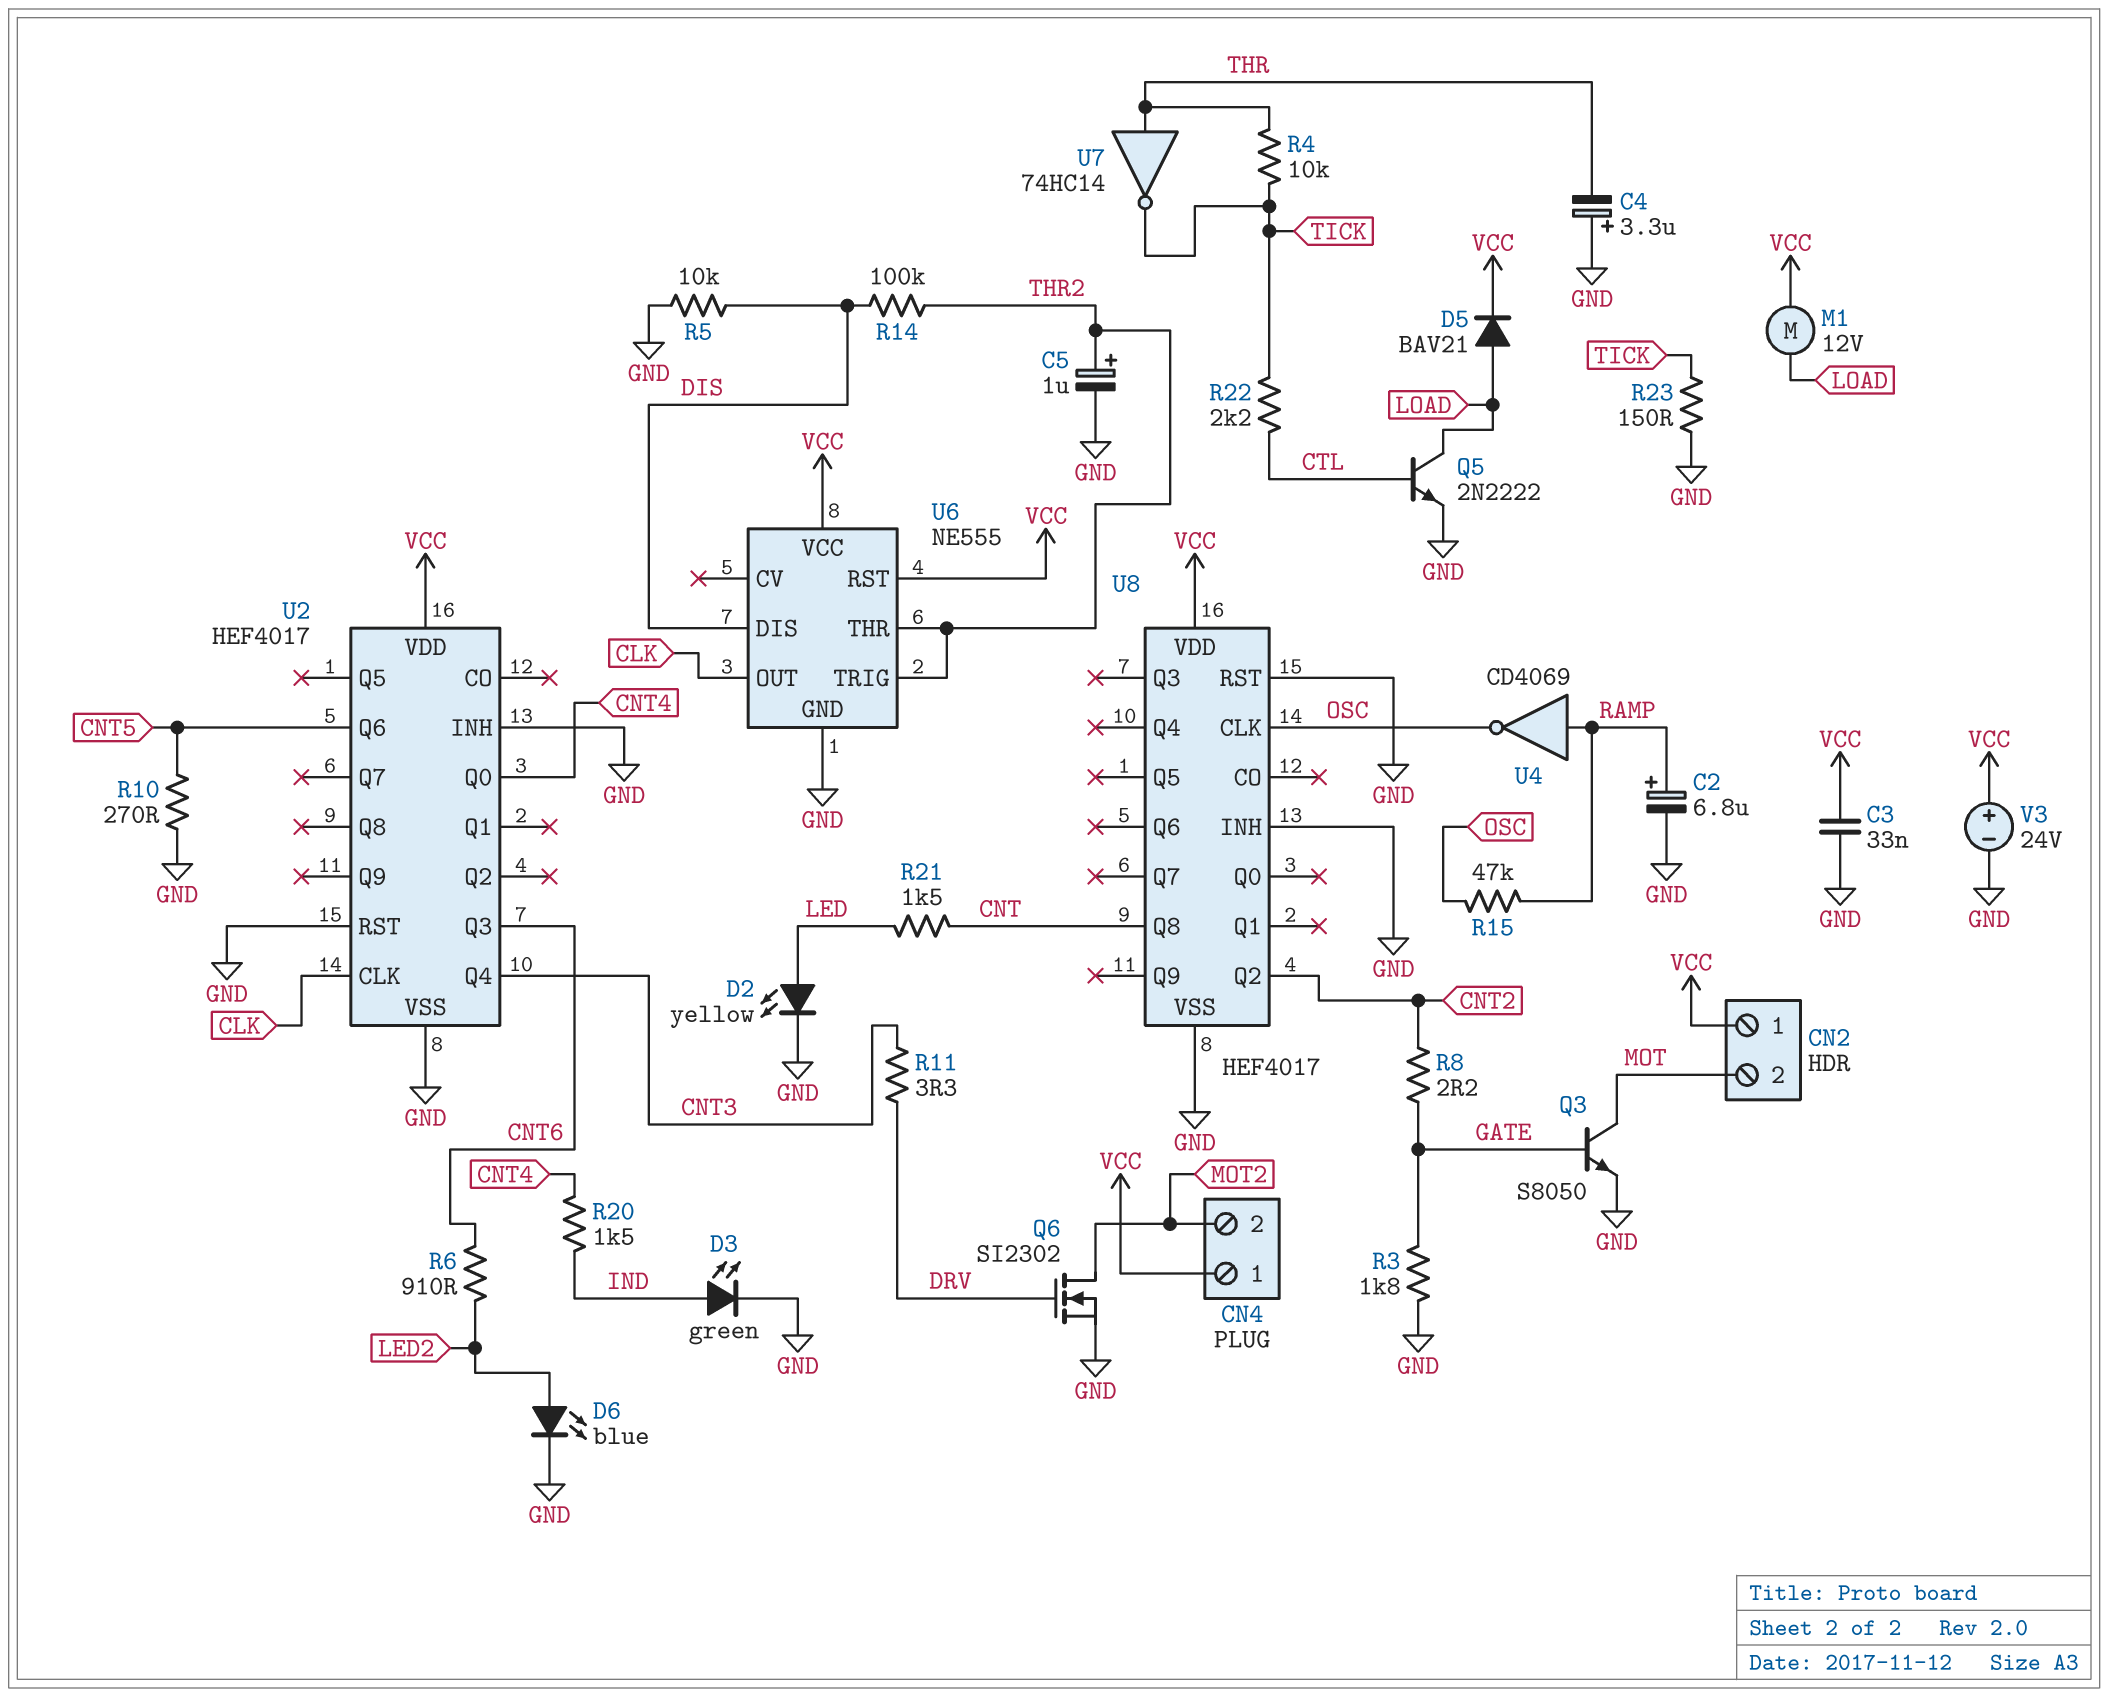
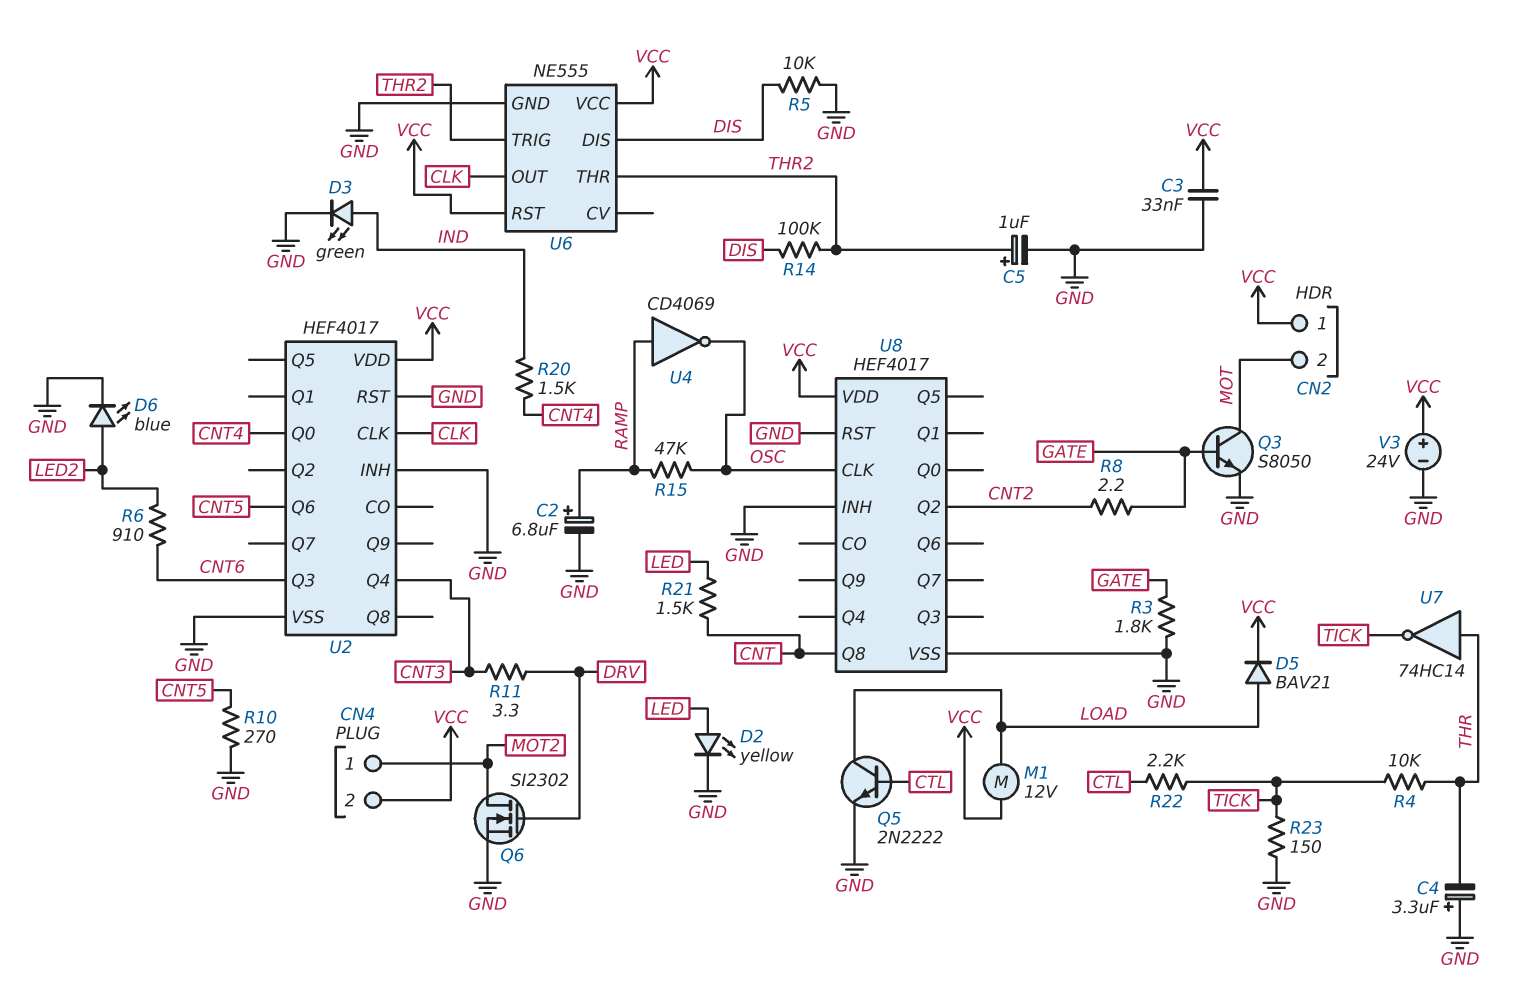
CN4 pin 1: VCC -> MOT2
CN4 pin 2: MOT2 -> VCC

